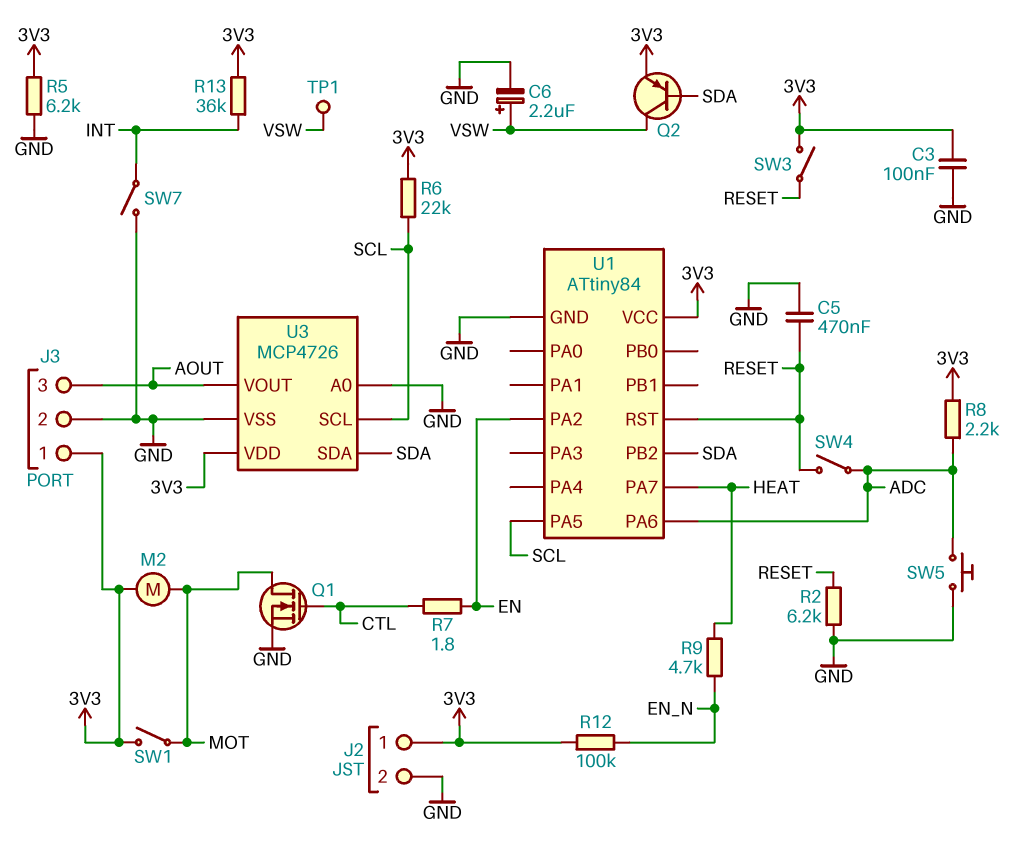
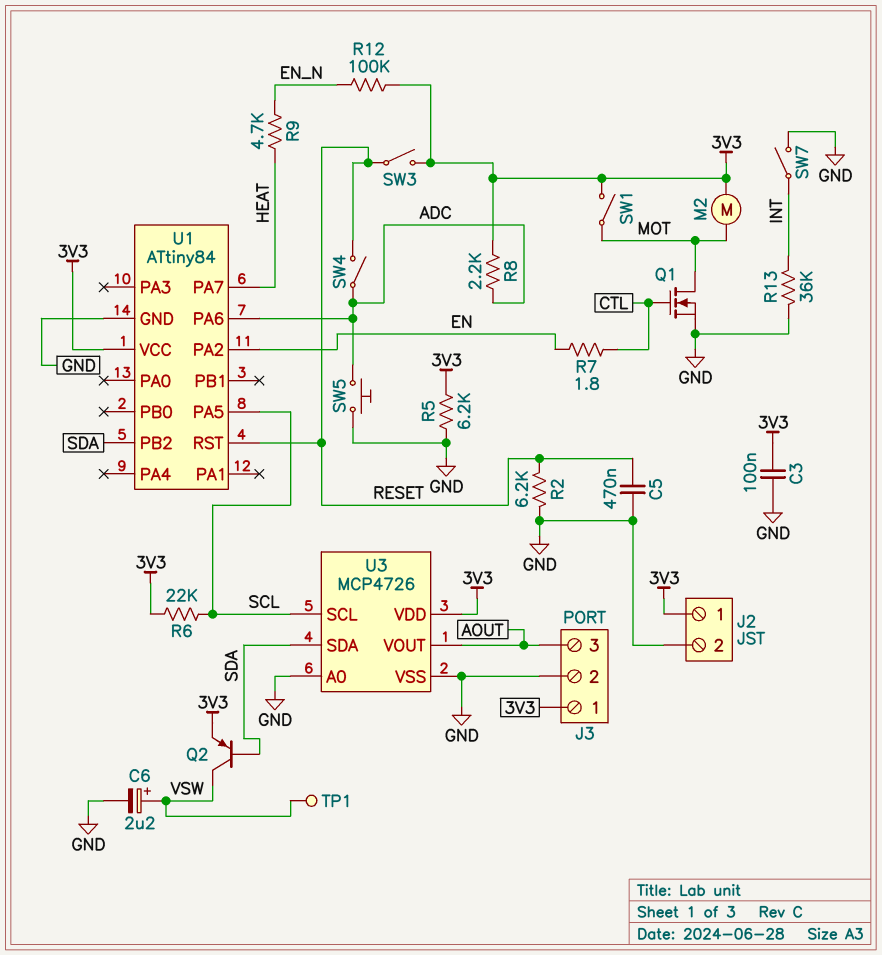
R13: 36k (3V3, INT) -> 36k (GND, INT)

